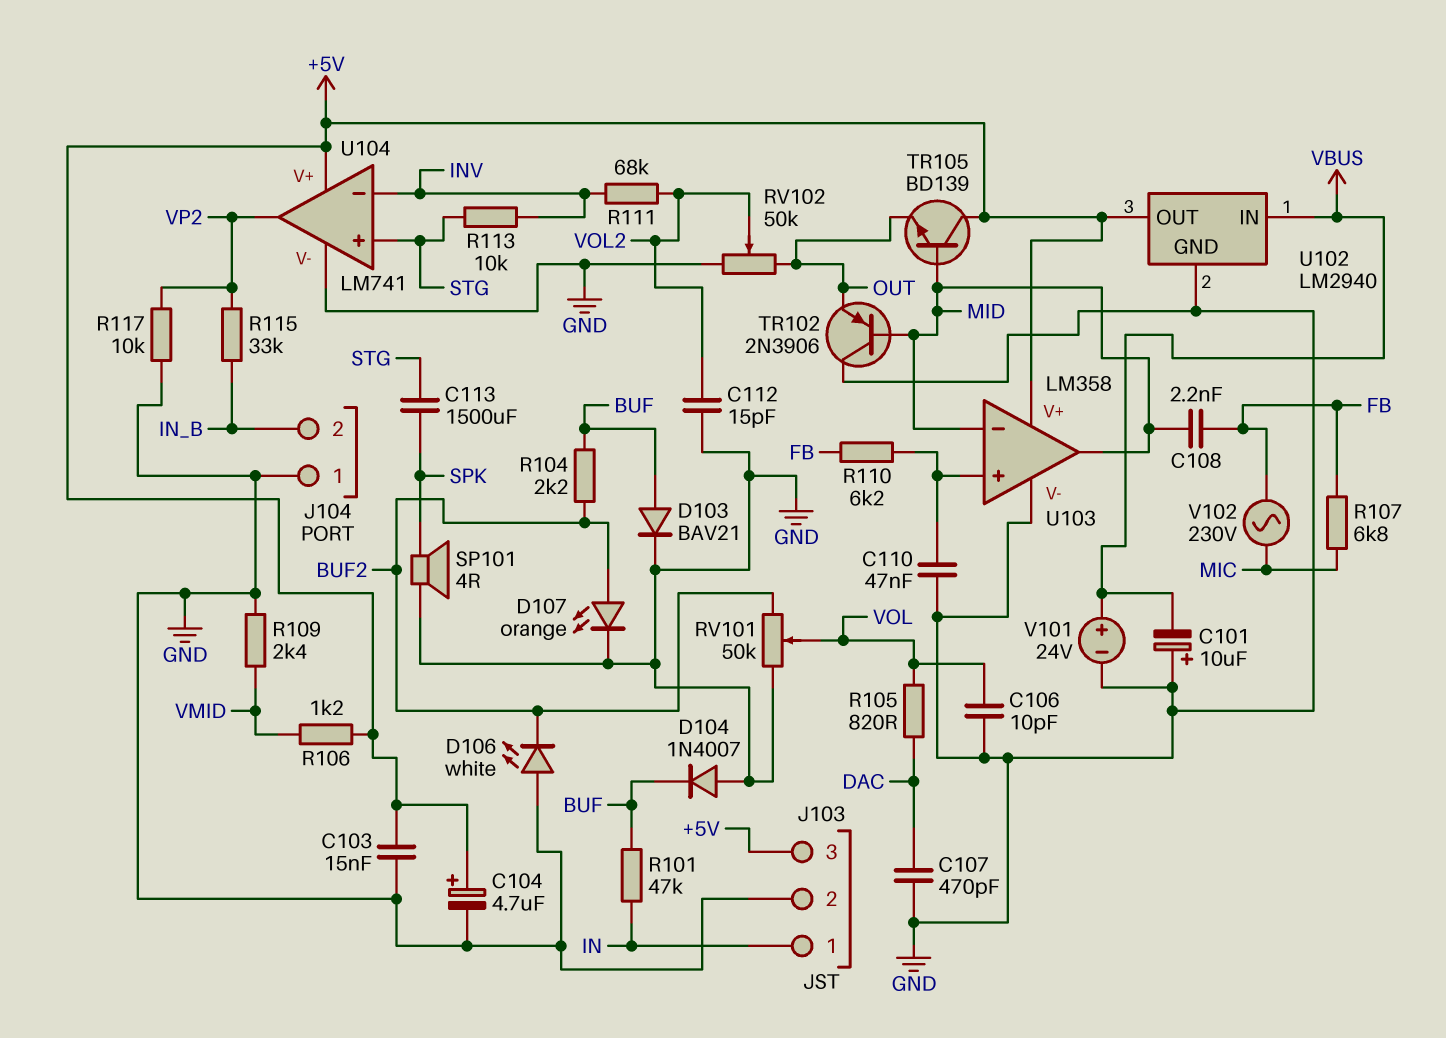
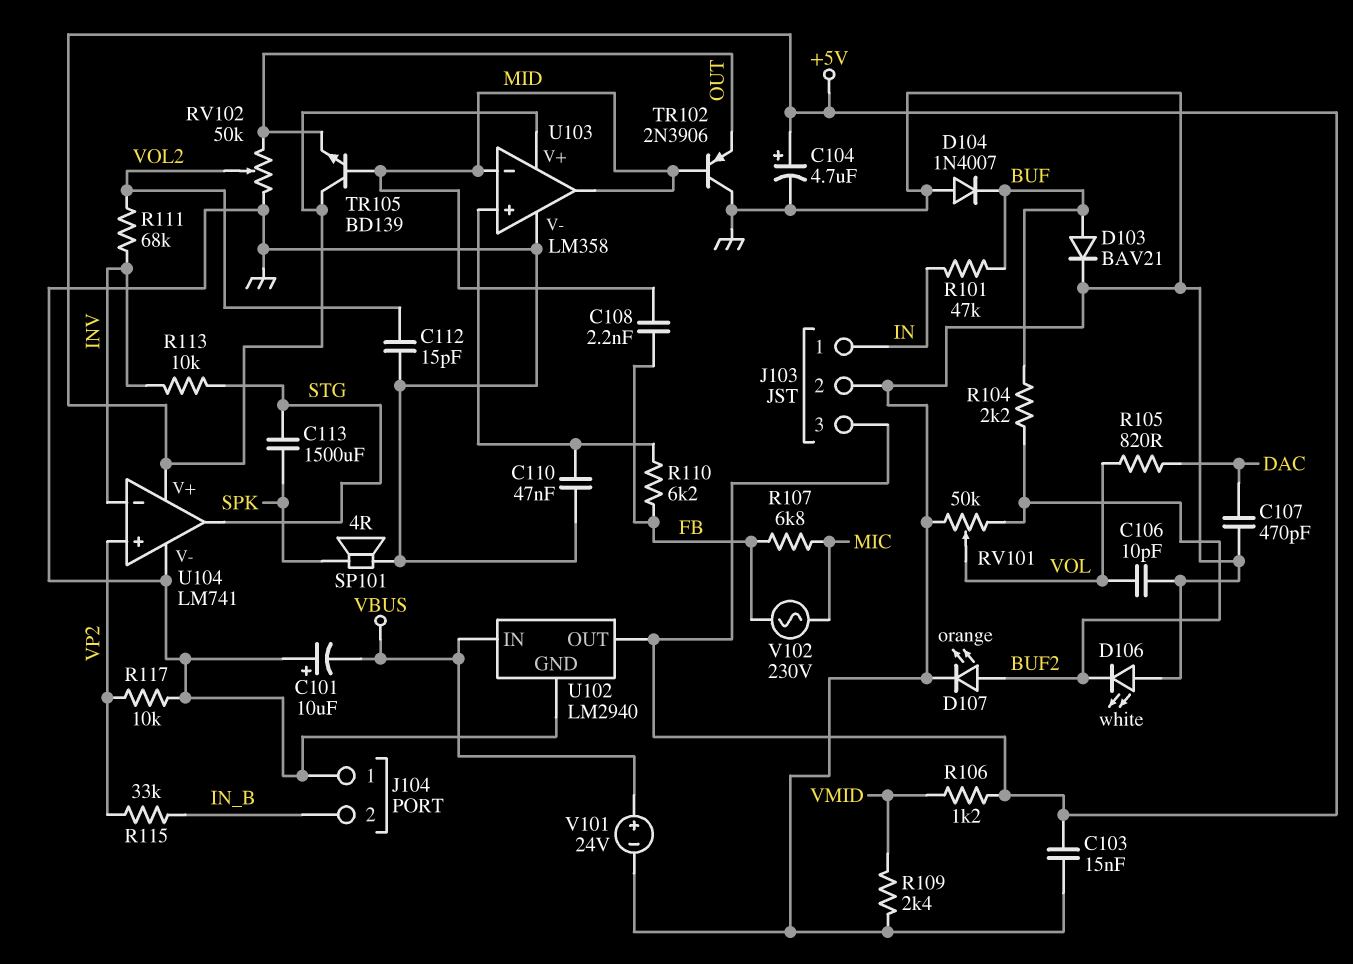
U104 pin in+: STG -> VP2
U104 pin out: VP2 -> STG

